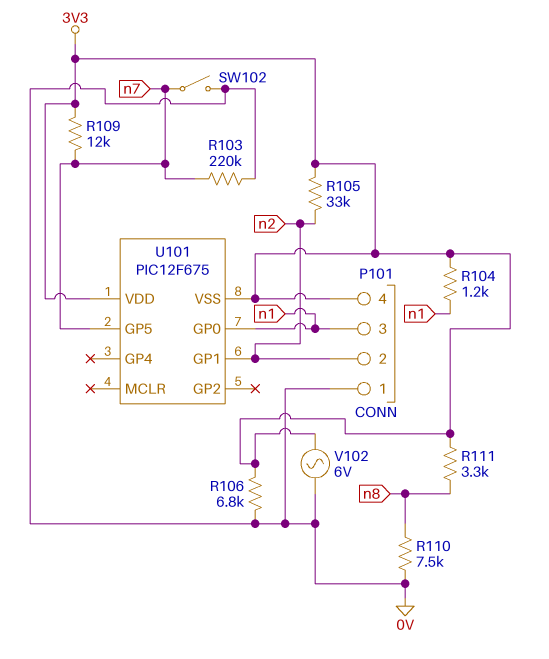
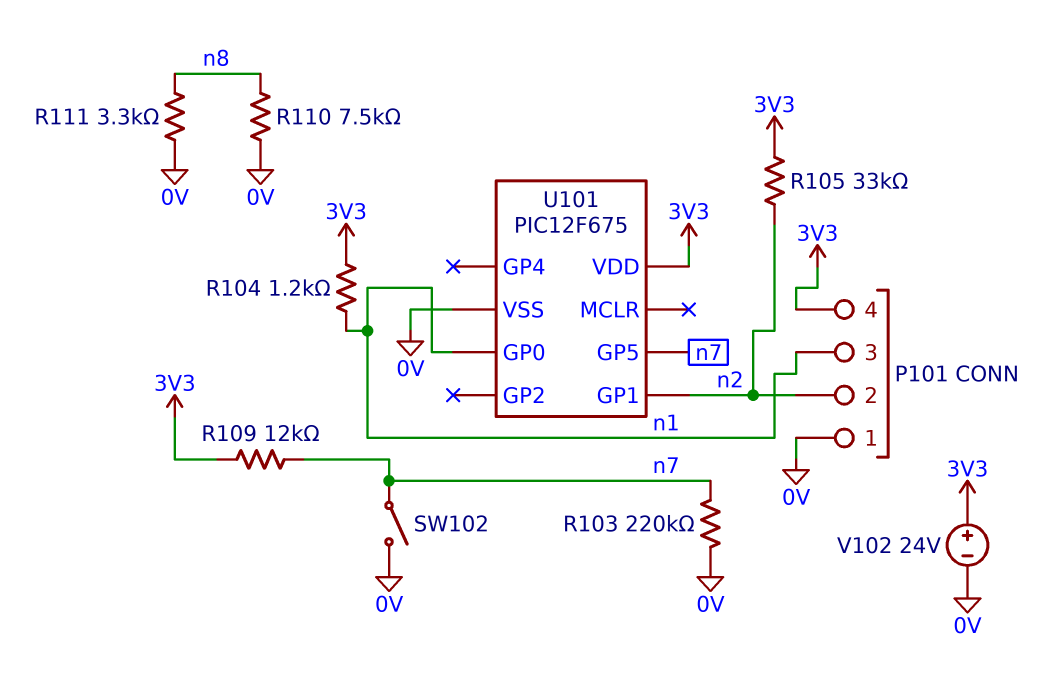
R106: 6.8k (0V, 3V3) -> none
R111: 3.3k (3V3, n8) -> 3.3k (0V, n8)
U101 pin VSS: 3V3 -> 0V
V102: AC 6V (0V, 3V3) -> 24V (plus 3V3, minus 0V)

